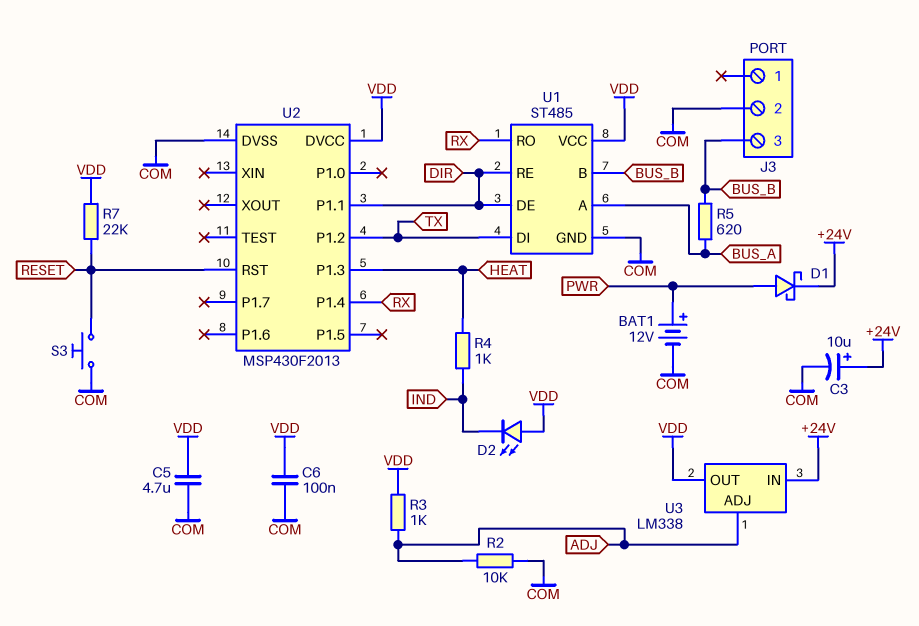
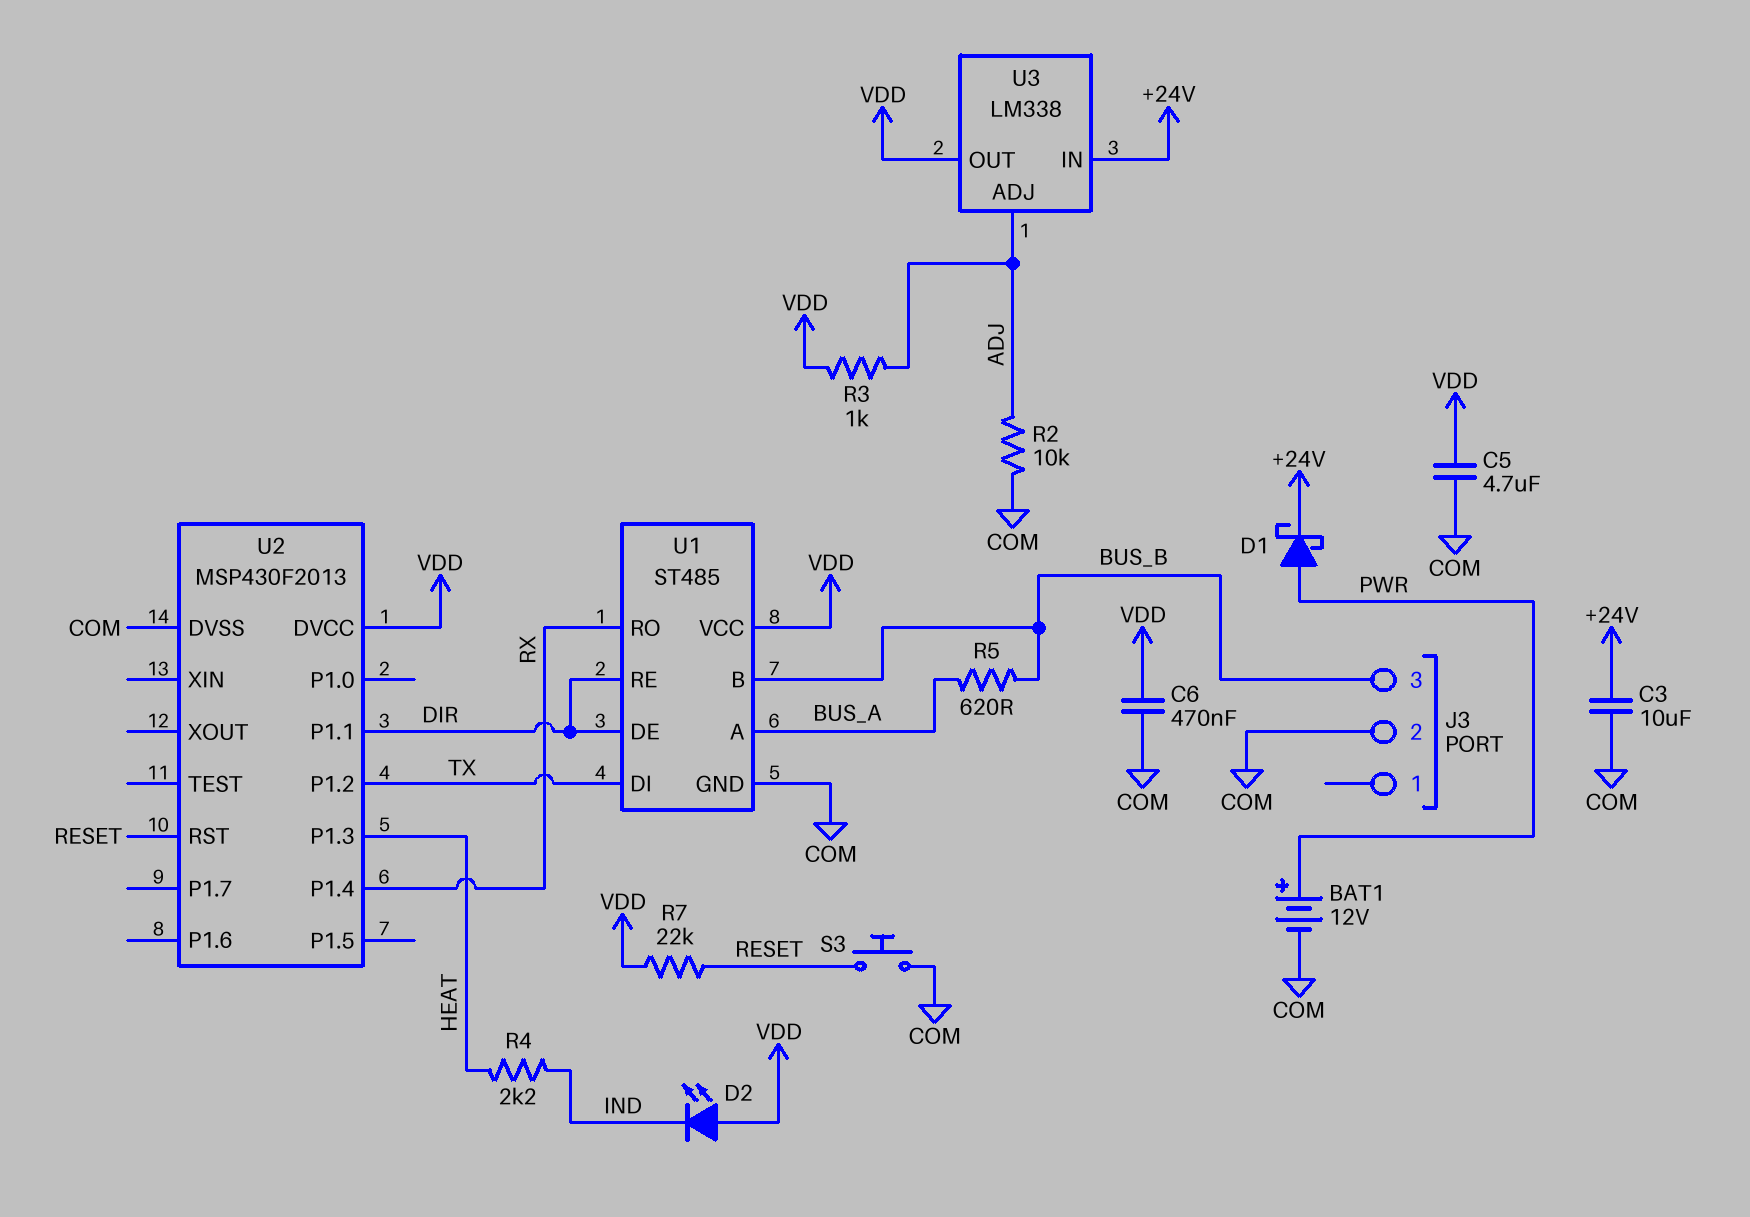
C3: 10uF (plus +24V, minus COM) -> 10uF (+24V, COM)
C6: 100nF (COM, VDD) -> 470nF (COM, VDD)
R4: 1k (HEAT, IND) -> 2.2k (HEAT, IND)

